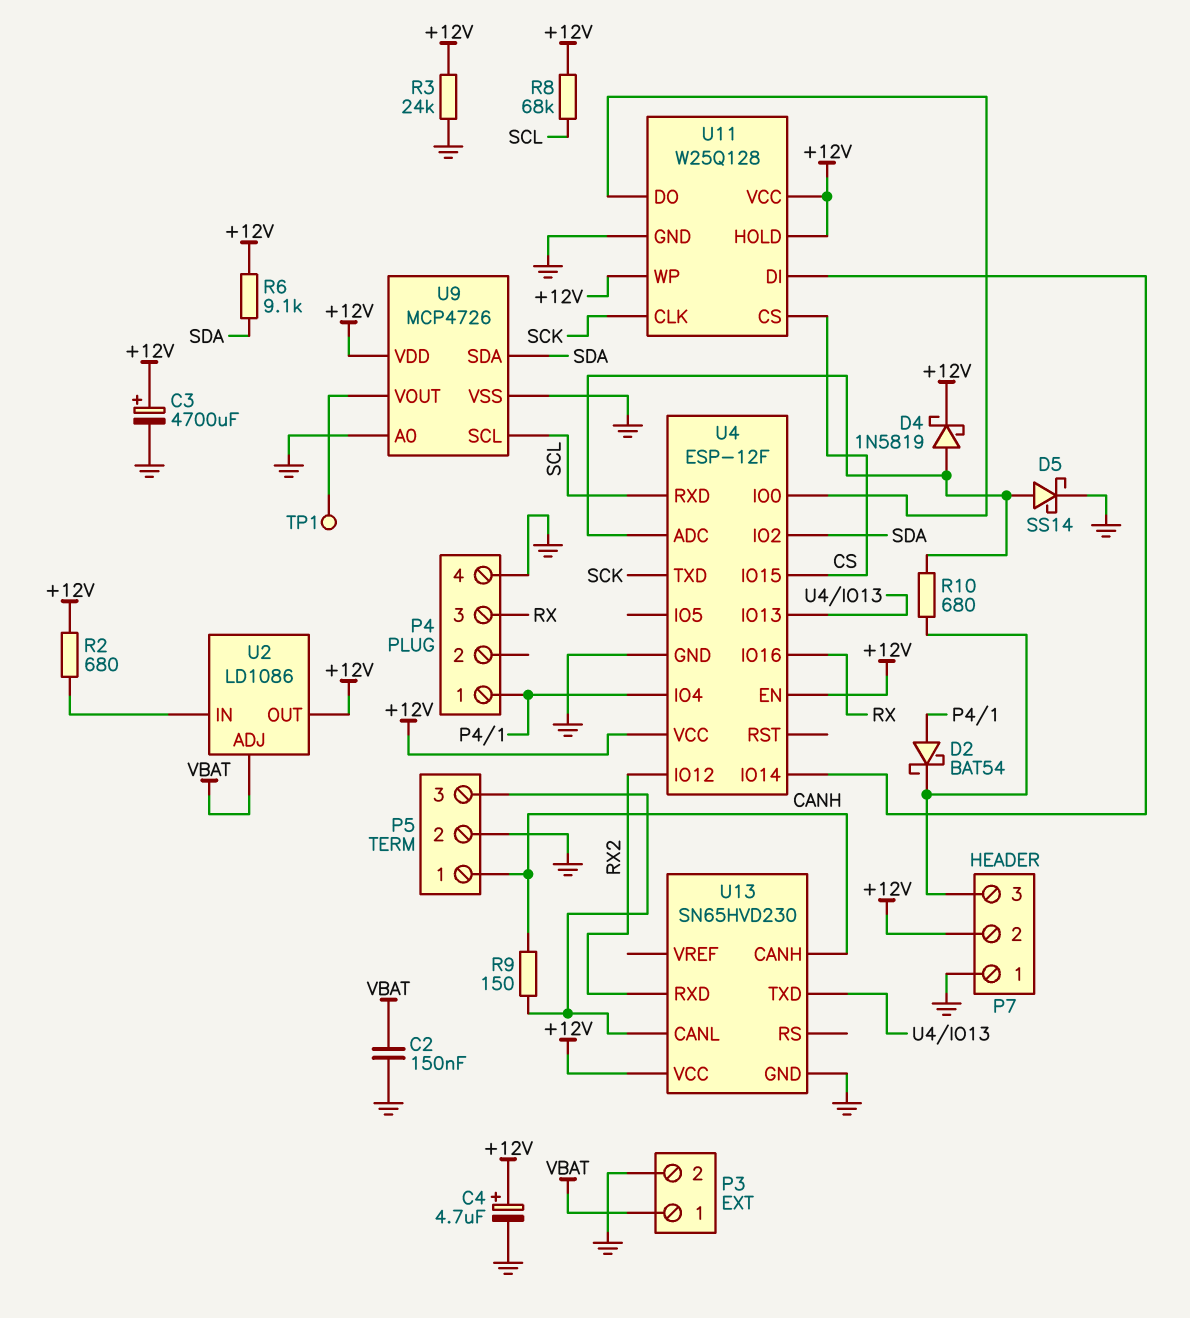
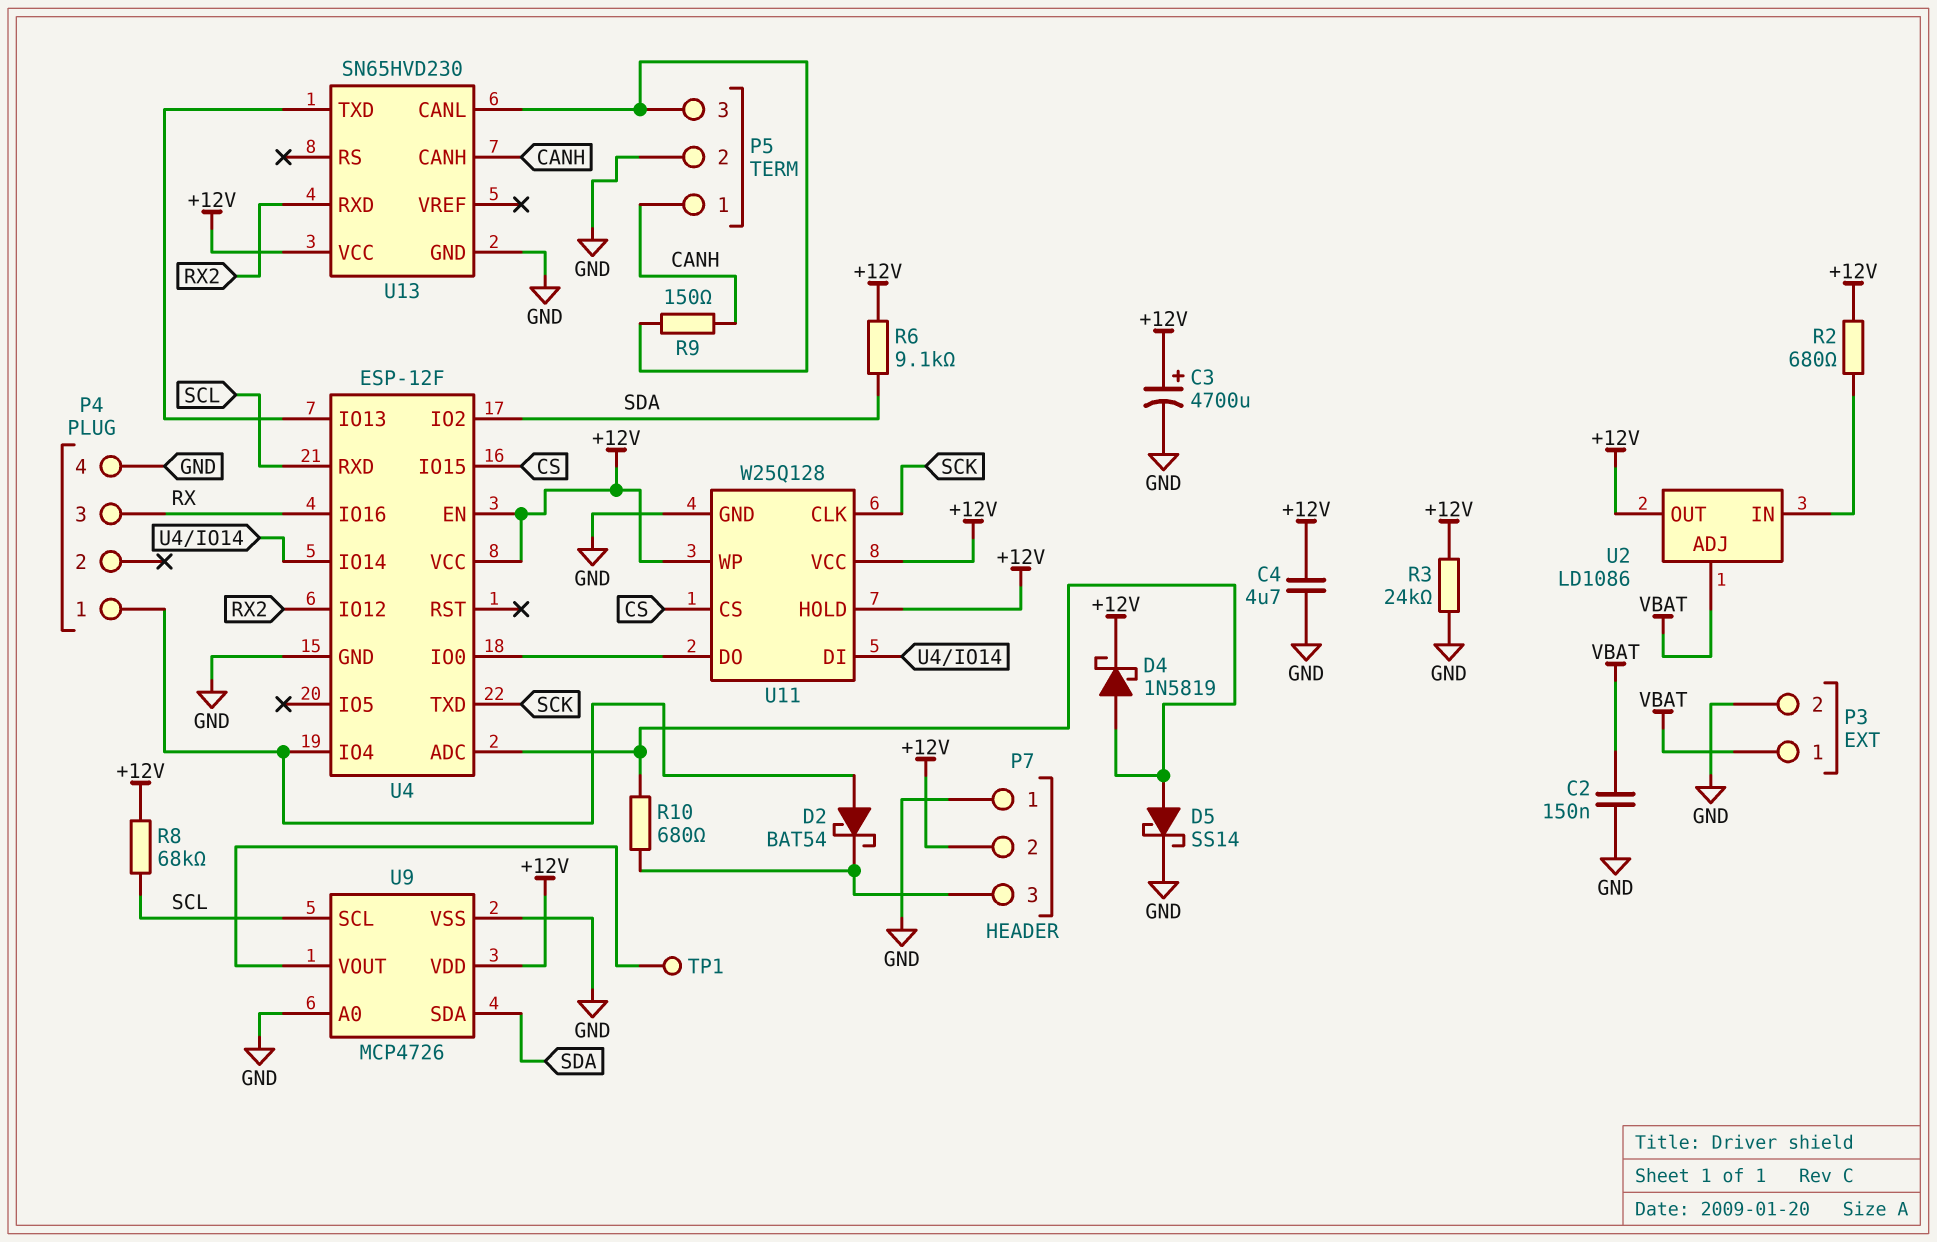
C4: 4.7uF (plus +12V, minus GND) -> 4.7uF (+12V, GND)

